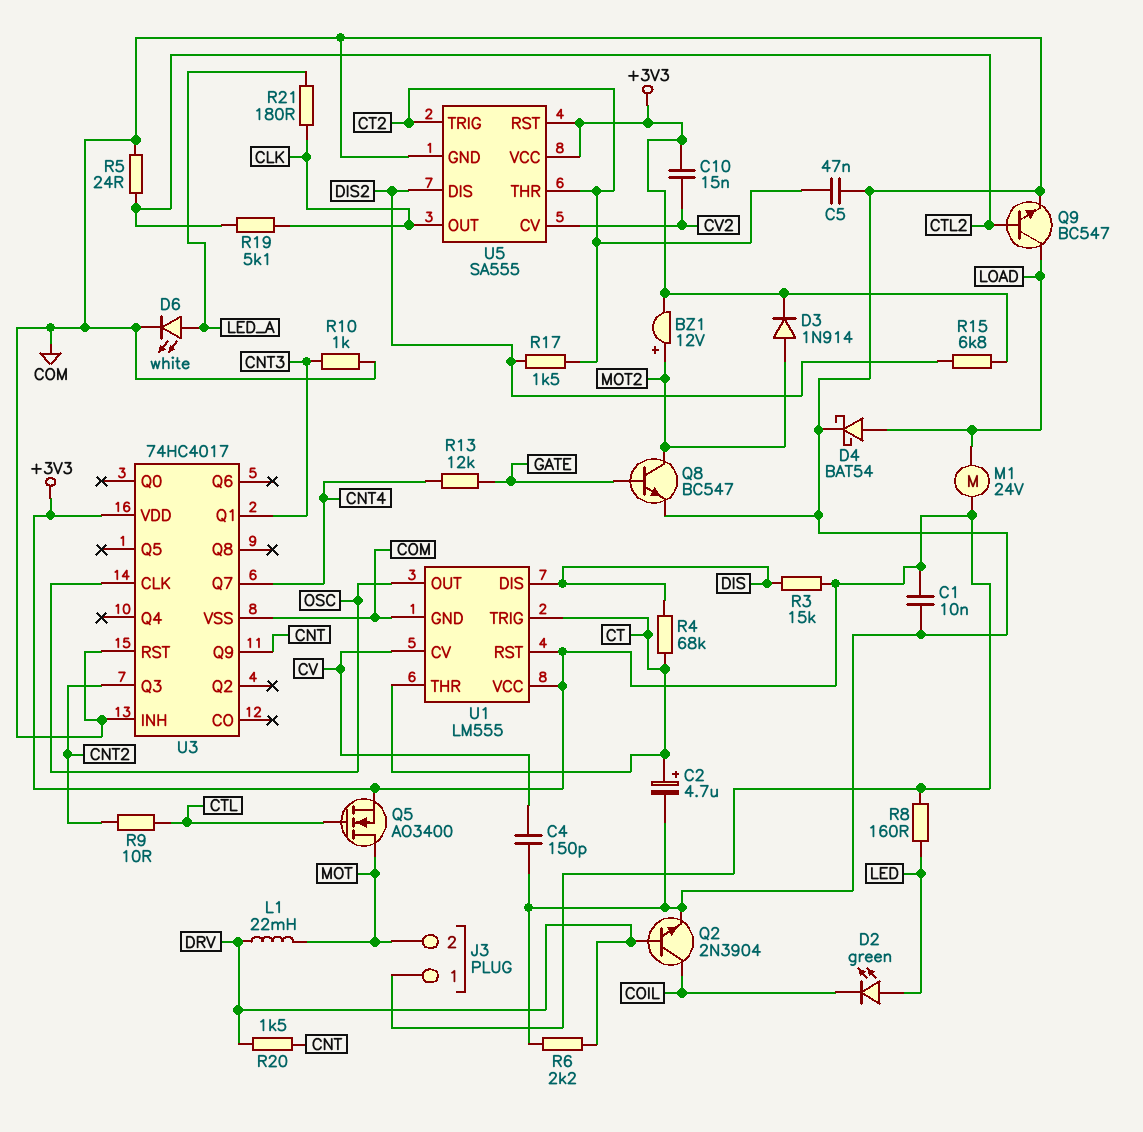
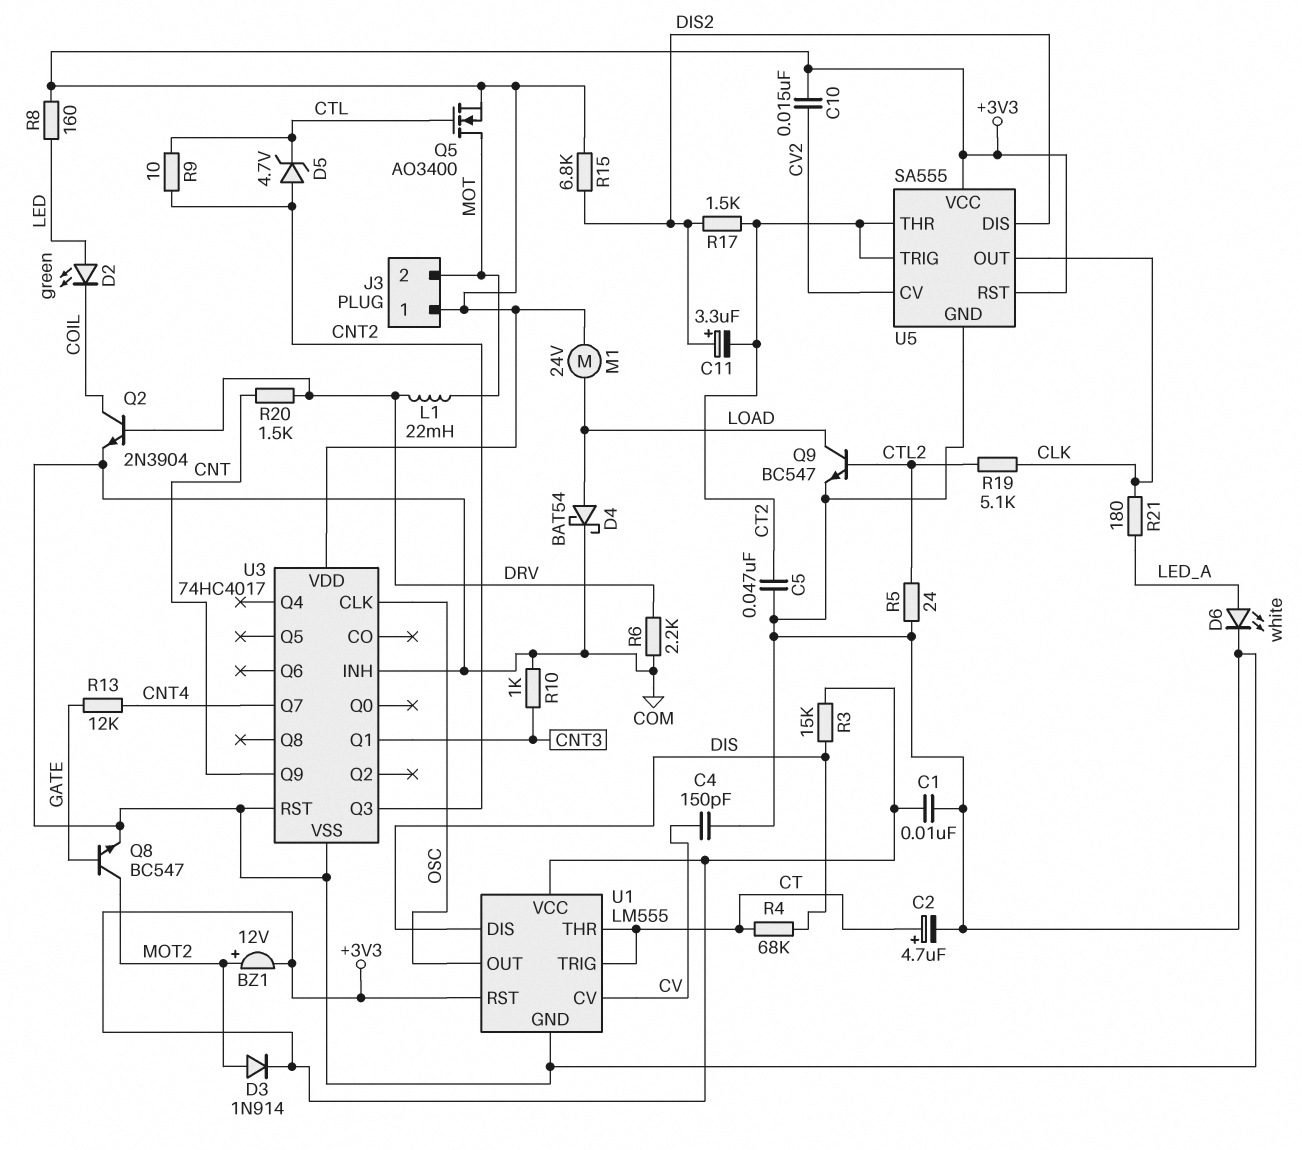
C11: none -> 3.3uF (plus DIS2, minus CT2)
D5: none -> zener 4.7V (A CNT2, K CTL)

